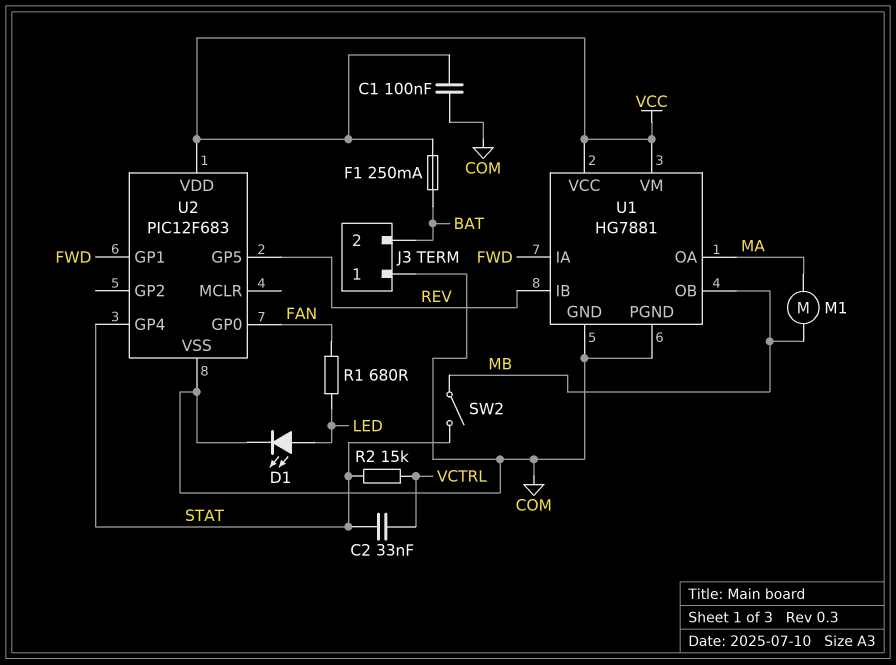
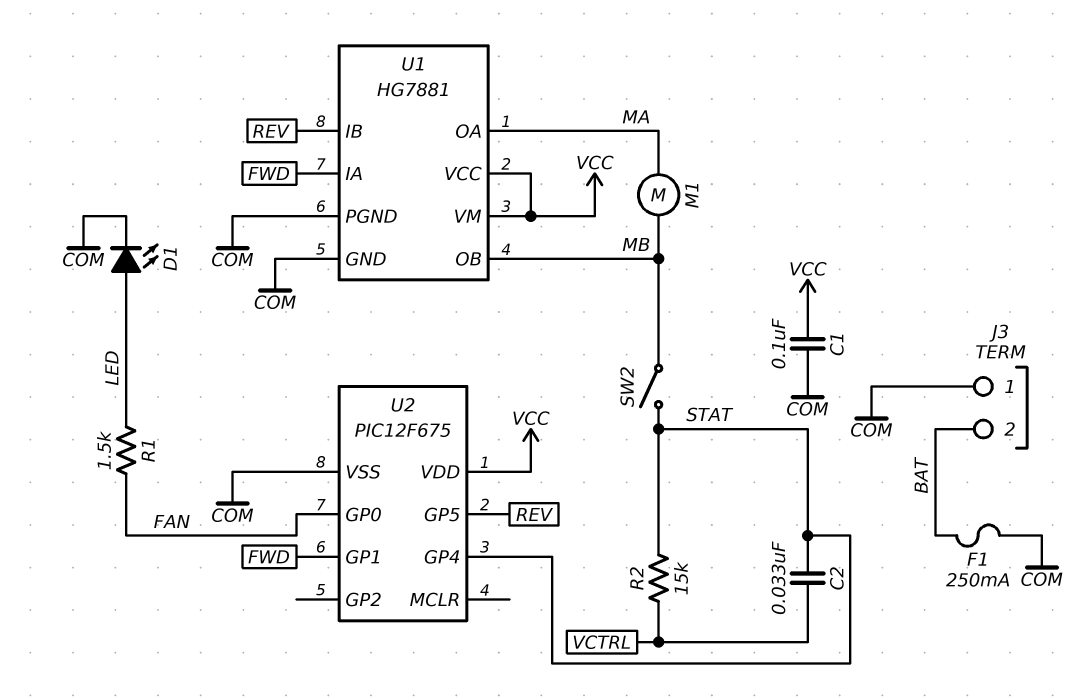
F1: 250mA (BAT, VCC) -> 250mA (BAT, COM)
R1: 680 (FAN, LED) -> 1.5k (FAN, LED)
U2: PIC12F683 -> PIC12F675

